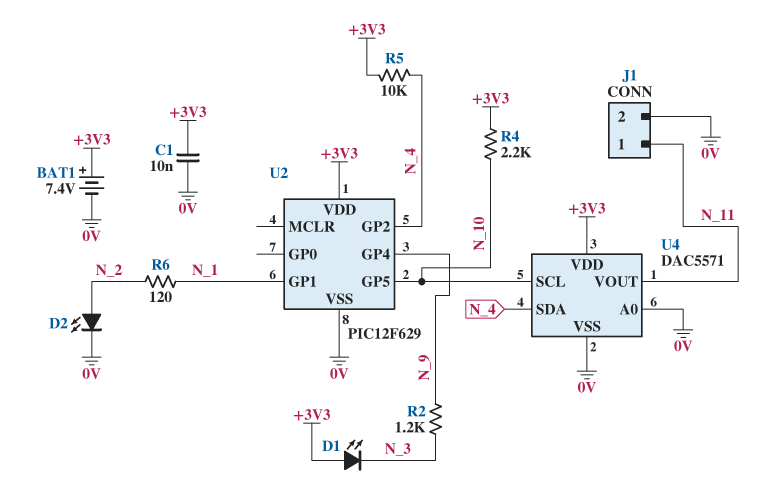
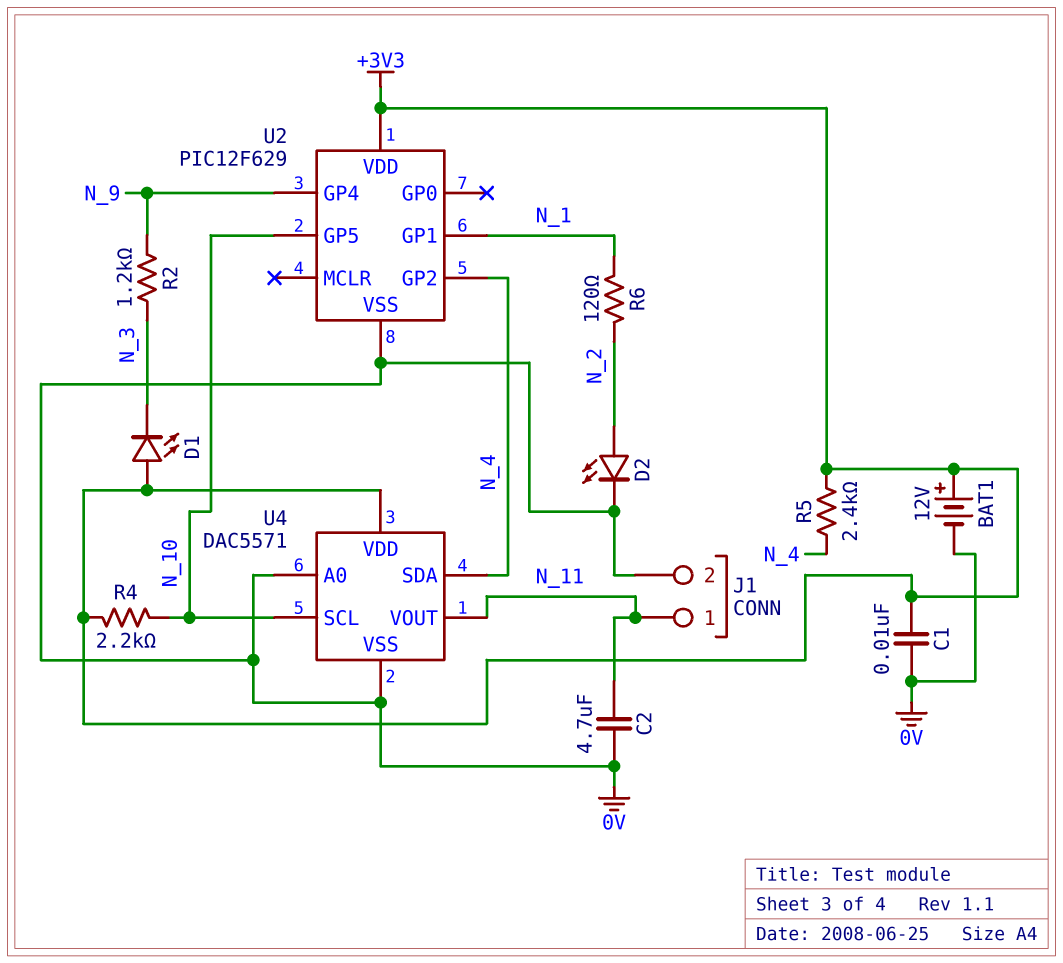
BAT1: 7.4V (plus +3V3, minus 0V) -> 12V (plus +3V3, minus 0V)
C2: none -> 4.7uF (0V, N_11)
R5: 10k (+3V3, N_4) -> 2.4k (+3V3, N_4)

